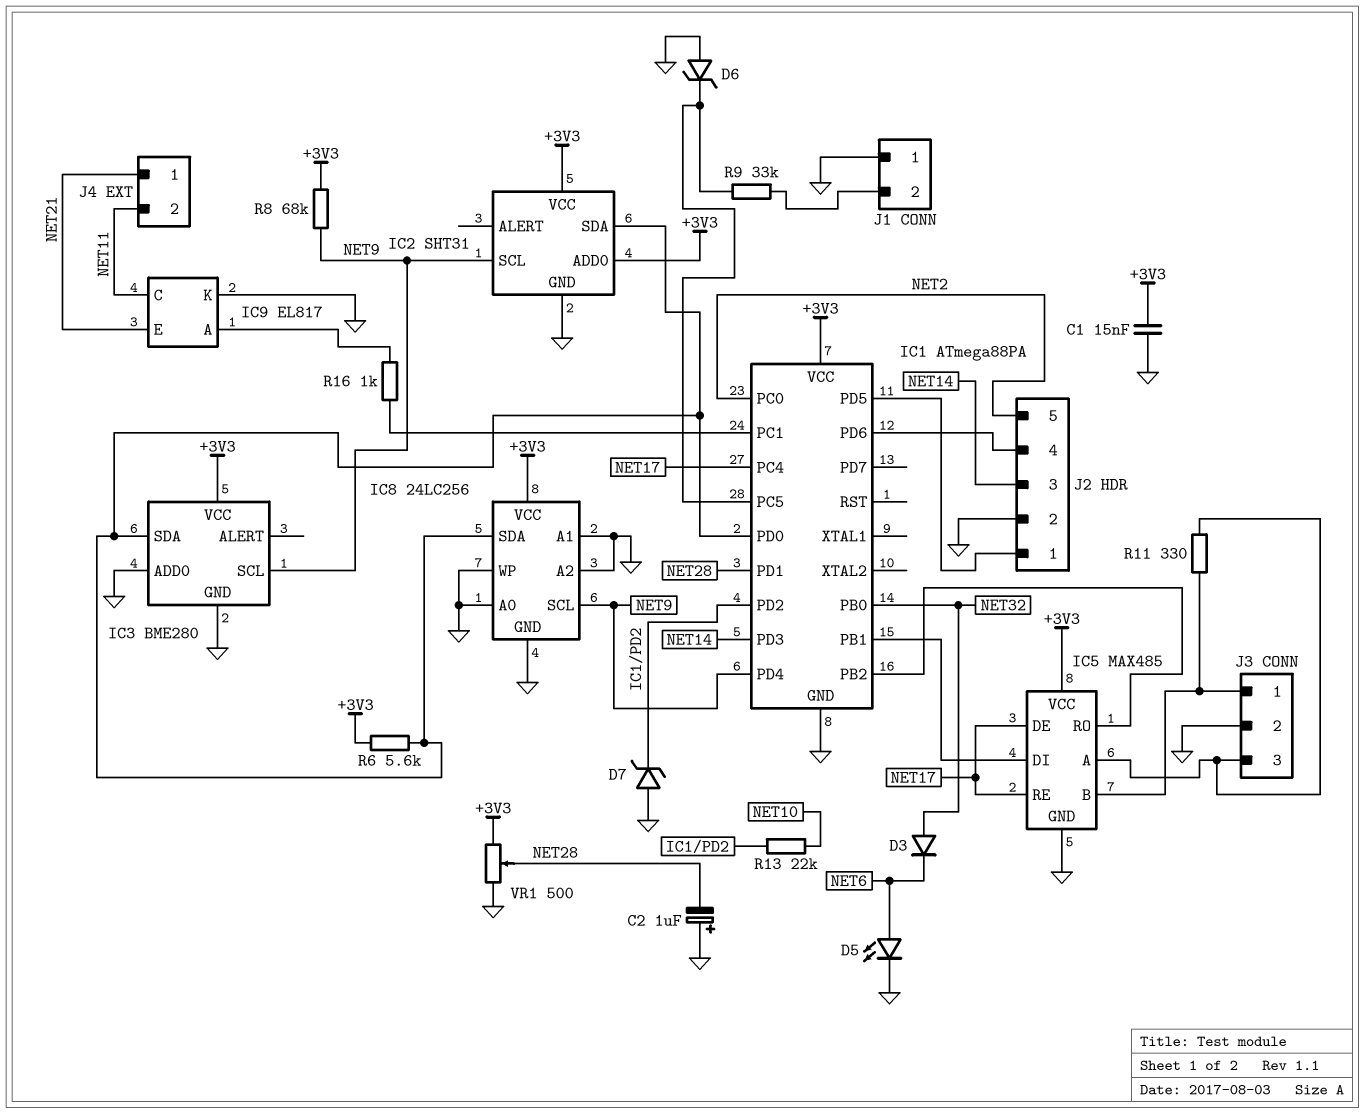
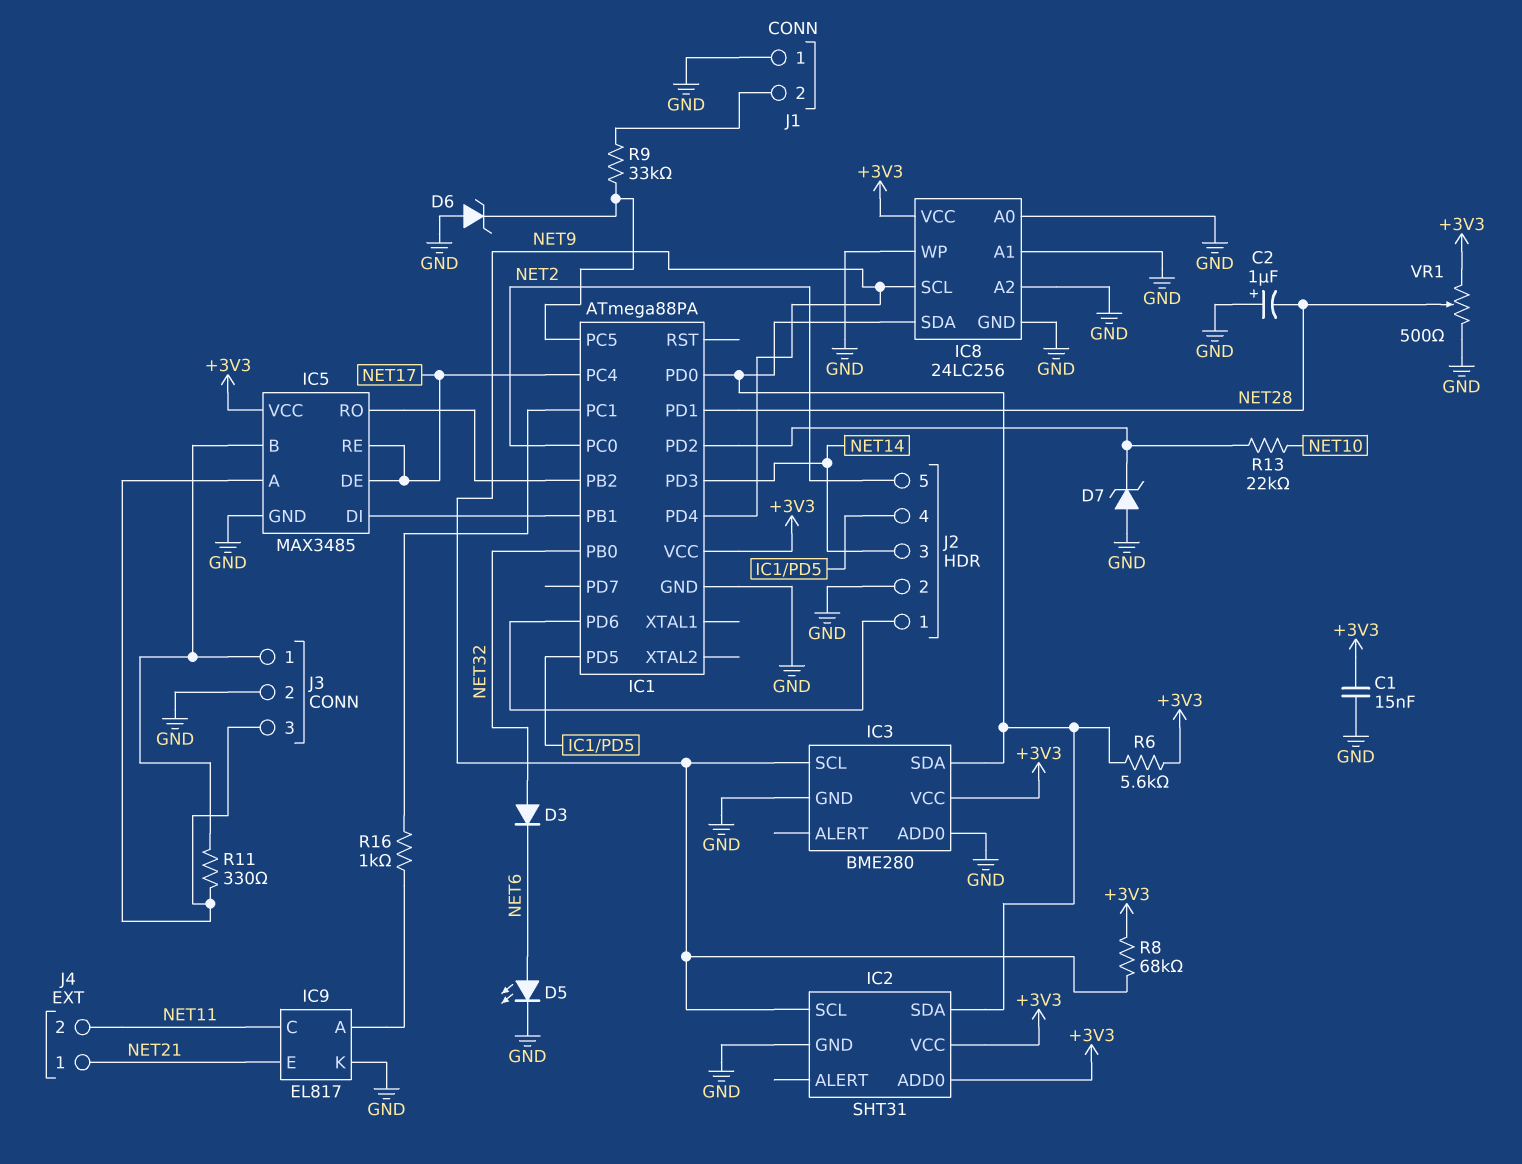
IC5: MAX485 -> MAX3485
J2 pin 1: IC1/PD5 -> IC1/PD6
J2 pin 4: IC1/PD6 -> IC1/PD5

